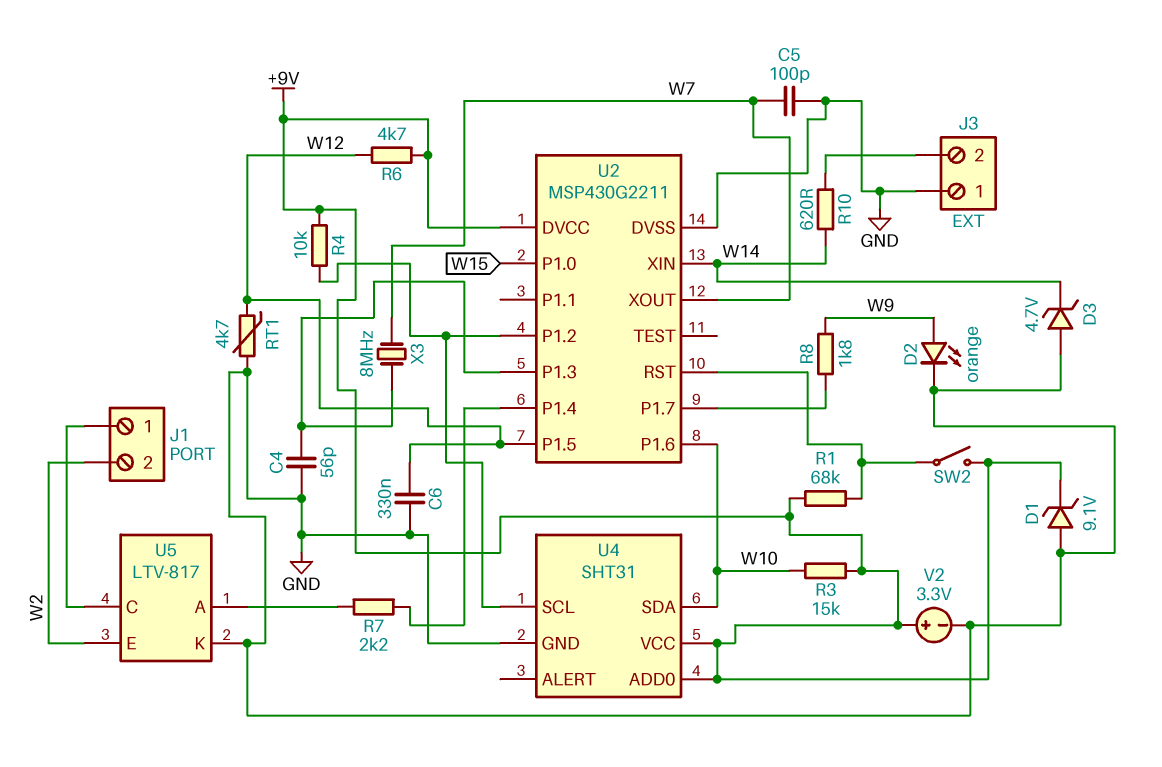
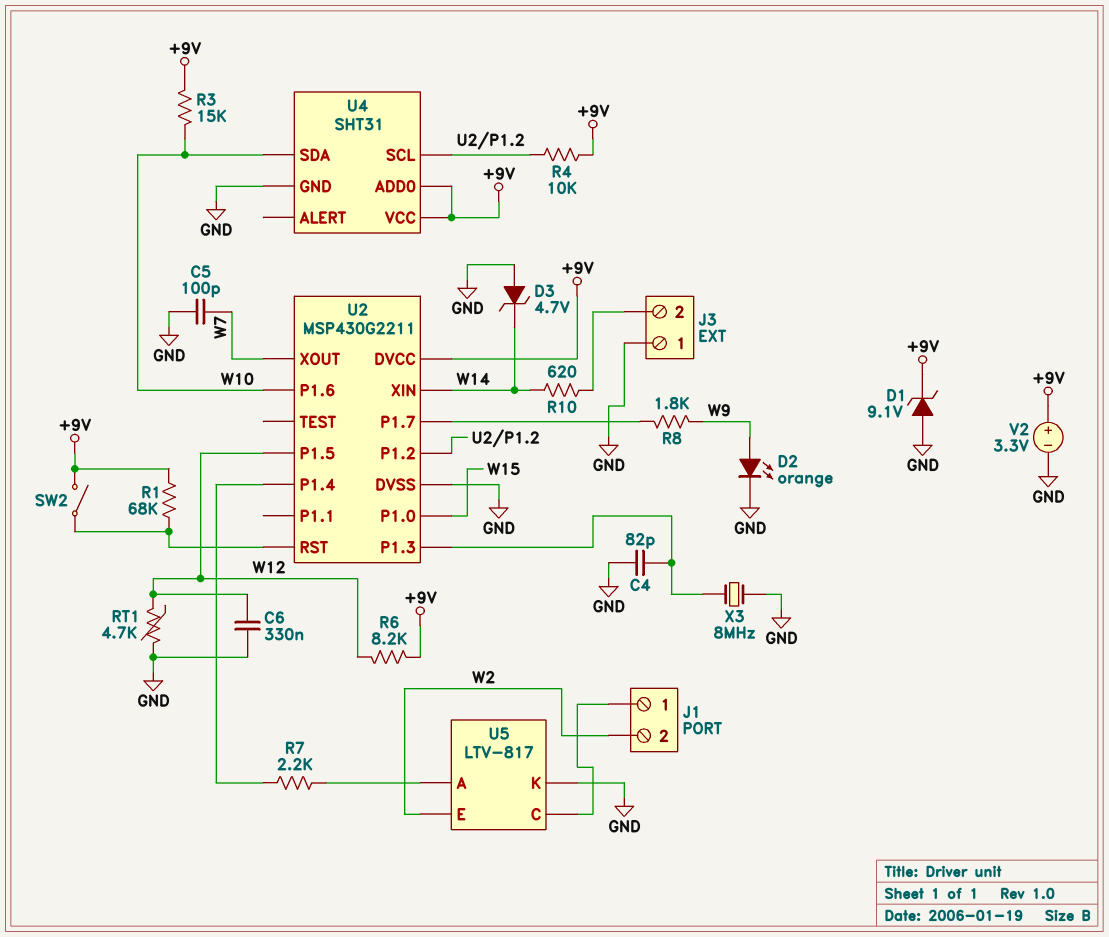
C4: 56pF (GND, U2/P1.3) -> 82pF (GND, U2/P1.3)
R6: 4.7k (+9V, W12) -> 8.2k (+9V, W12)
X3: 8MHz (U2/P1.3, W7) -> 8MHz (GND, U2/P1.3)

